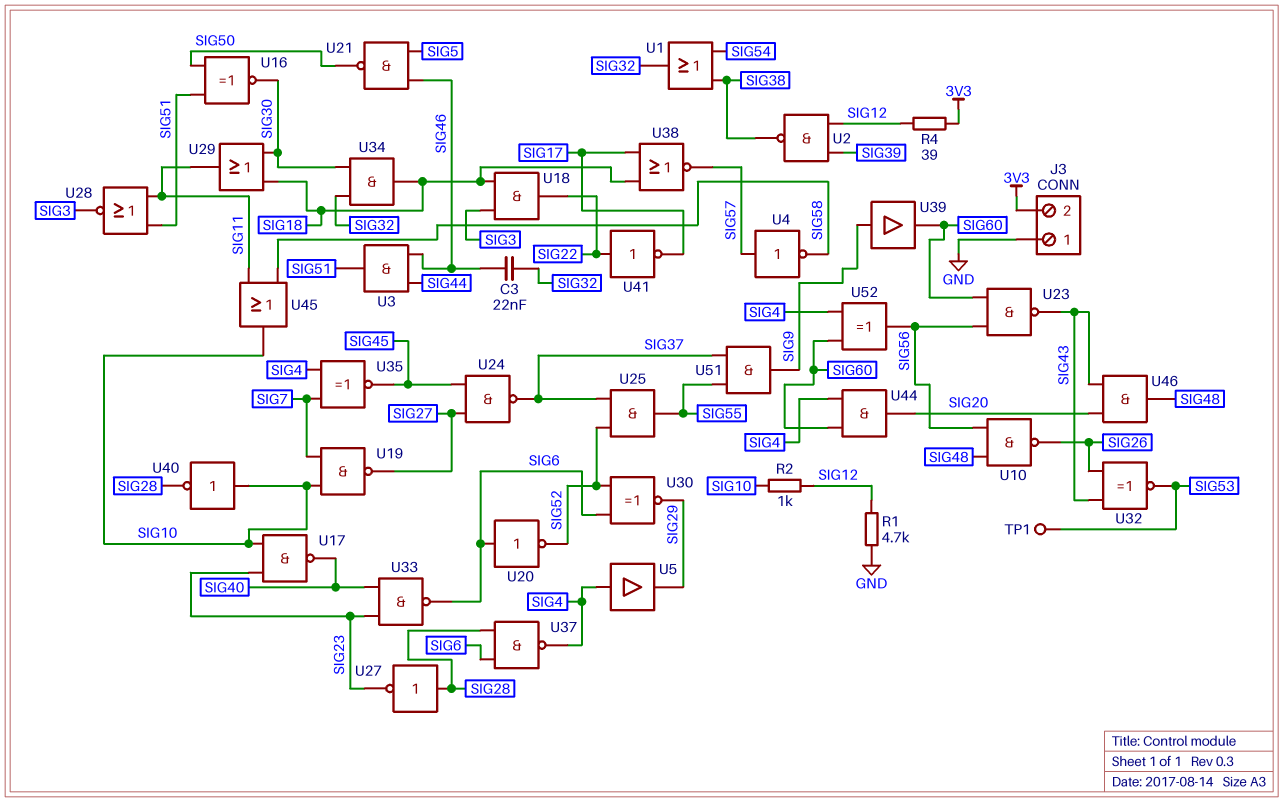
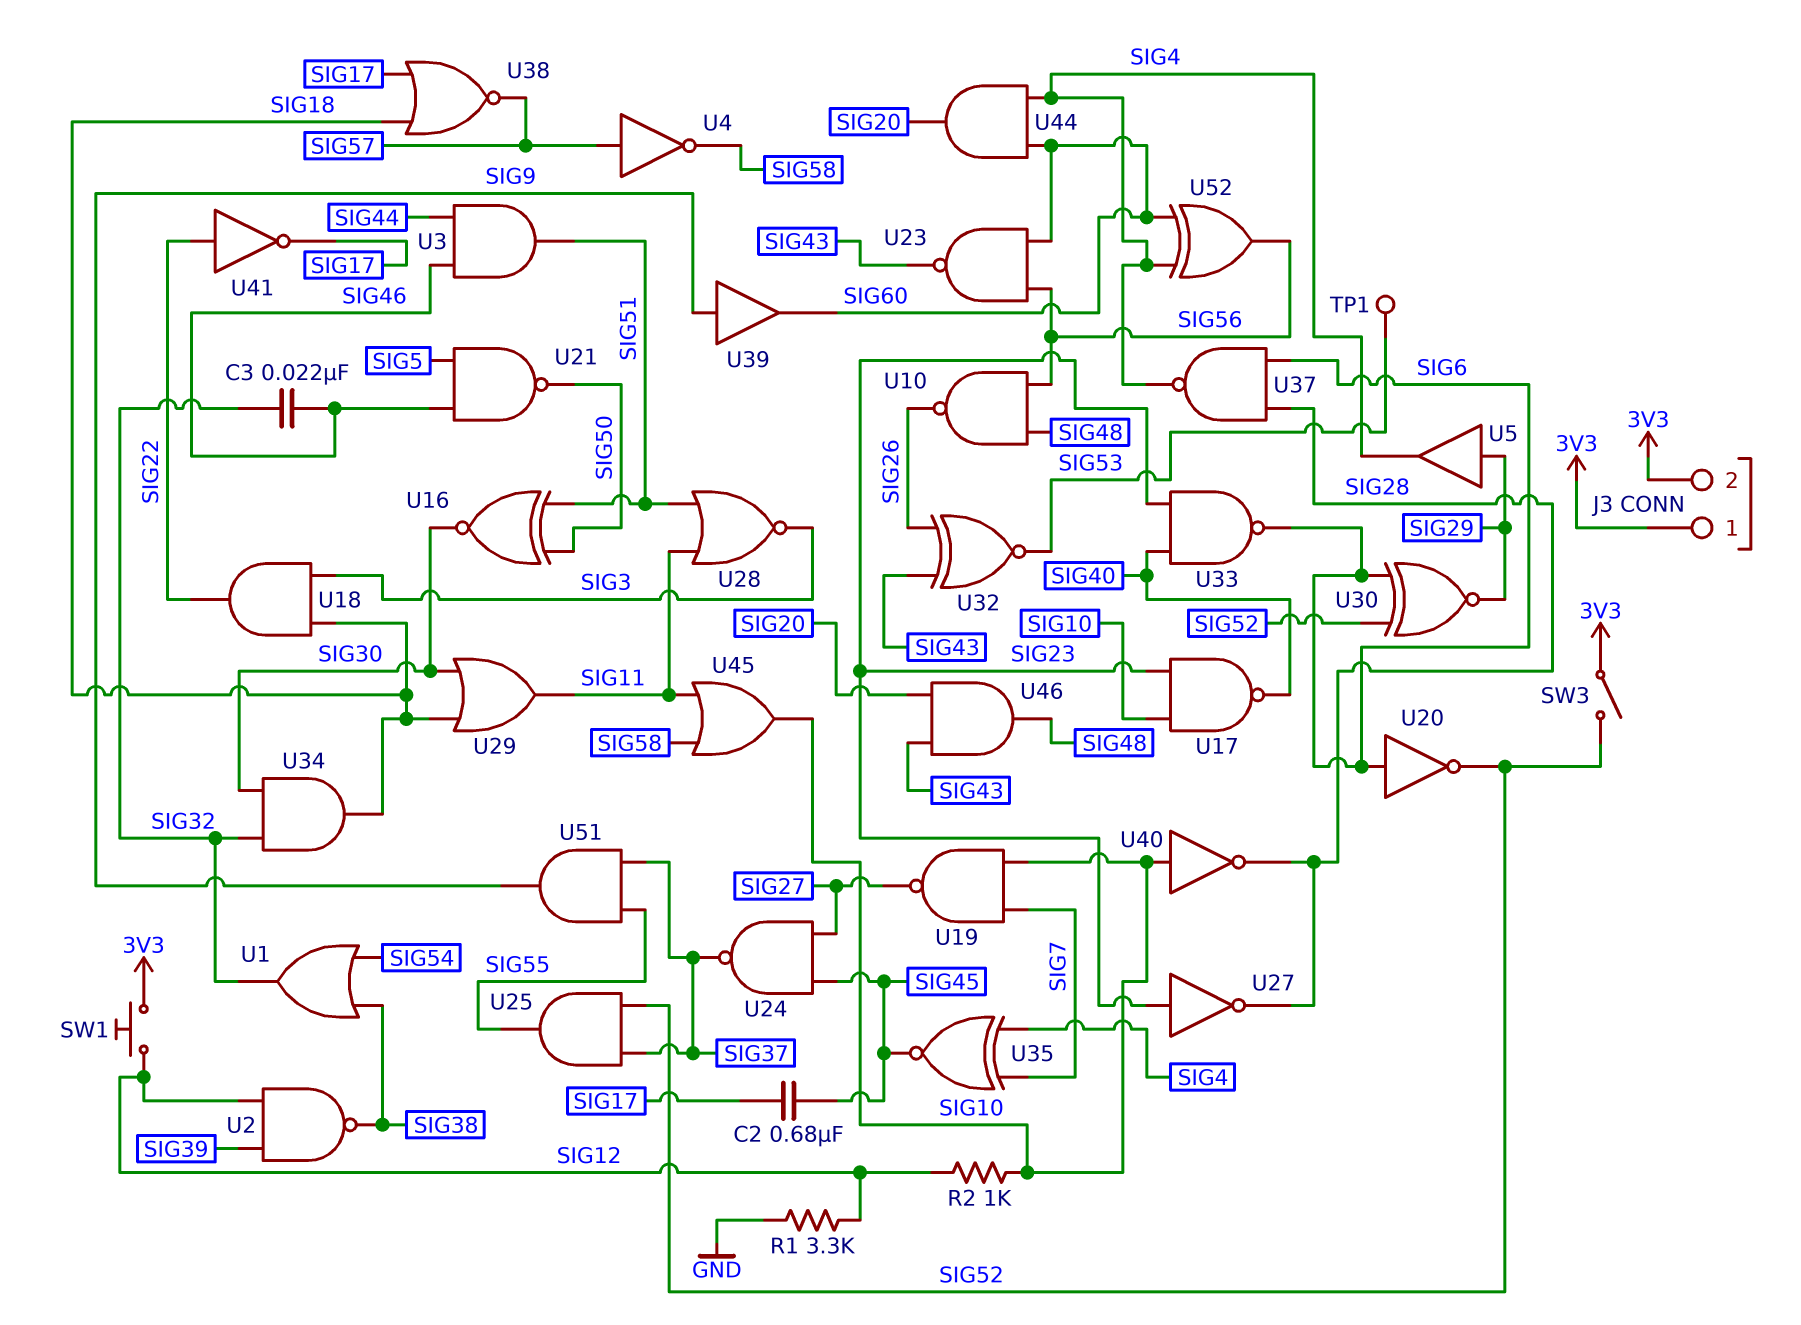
C2: none -> 680nF (SIG17, SIG45)
J3 pin 1: GND -> 3V3
R1: 4.7k (GND, SIG12) -> 3.3k (GND, SIG12)
R4: 39 (3V3, SIG12) -> none
SW1: none -> button (3V3, SIG12)
SW3: none -> switch (3V3, SIG52)
U5: buffer (in SIG4, out SIG29) -> buffer (in SIG29, out SIG4)
U27: NOT (in SIG28, out SIG23) -> NOT (in SIG23, out SIG28)

